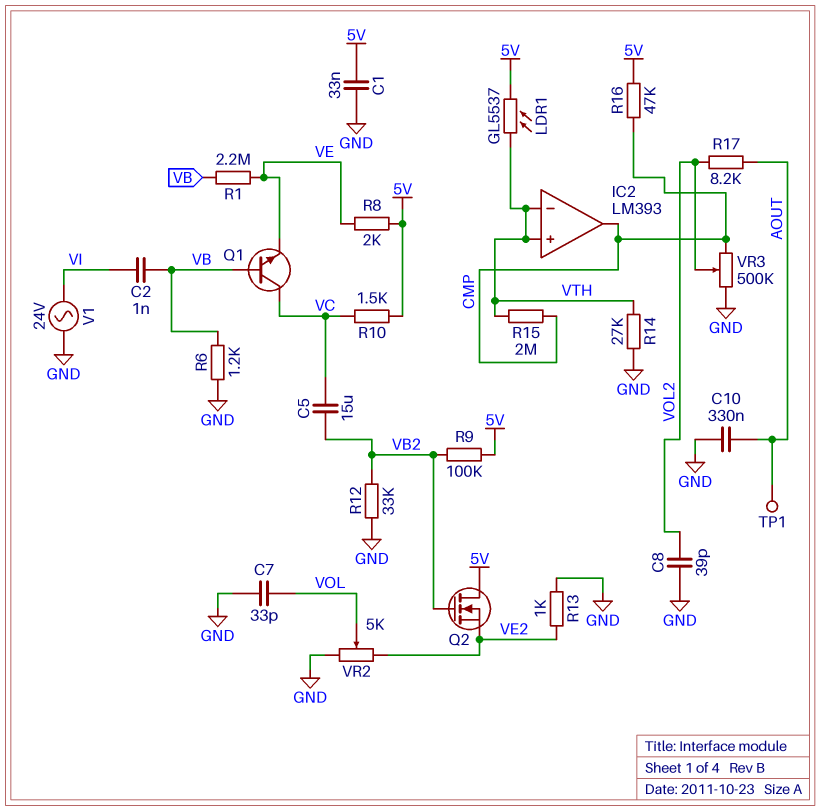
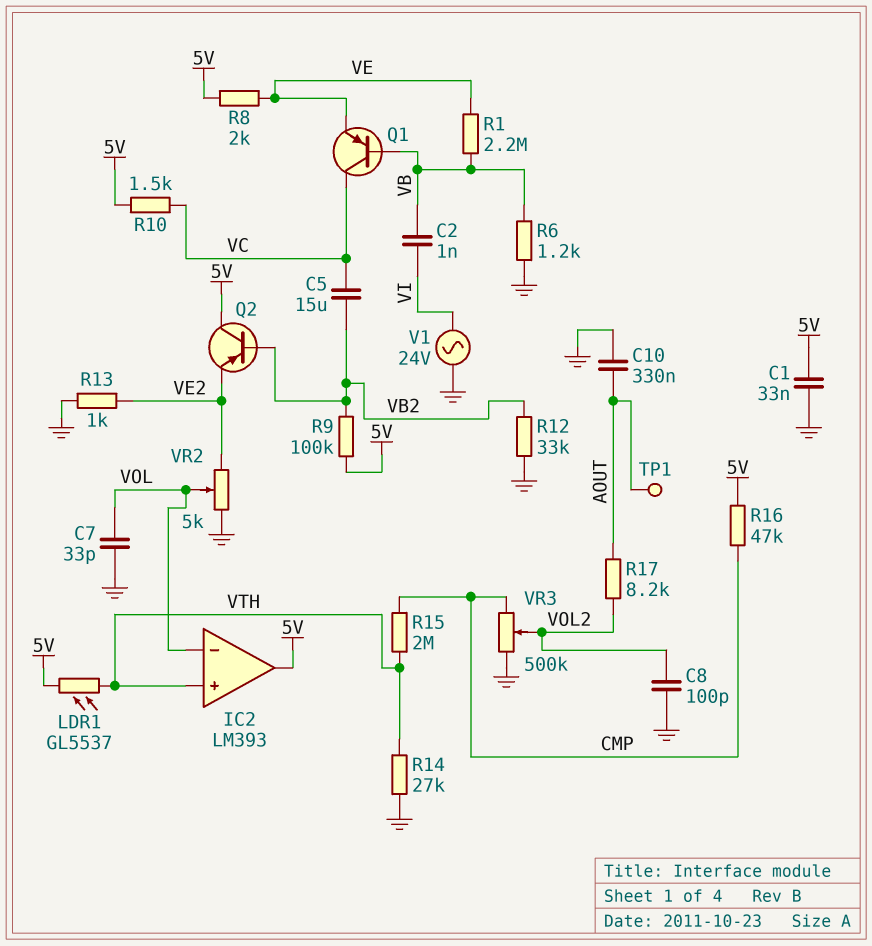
C8: 39pF (GND, VOL2) -> 100pF (GND, VOL2)
IC2 pin in-: VTH -> VOL
IC2 pin out: CMP -> 5V
Q1: NPN (B VB, C VC, E VE) -> PNP (B VB, C VC, E VE)
Q2: NMOS (G VB2, D 5V, S VE2) -> PNP (B VB2, C 5V, E VE2)

